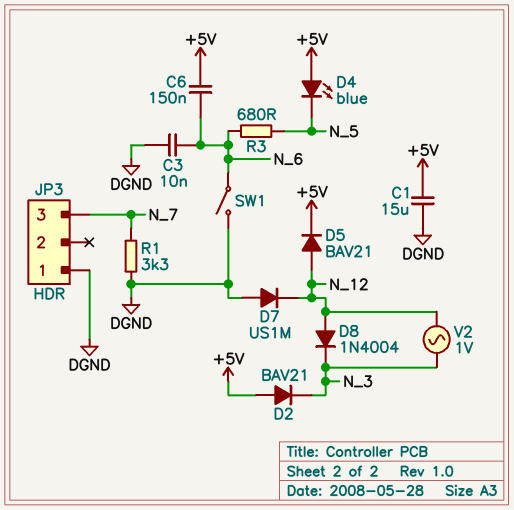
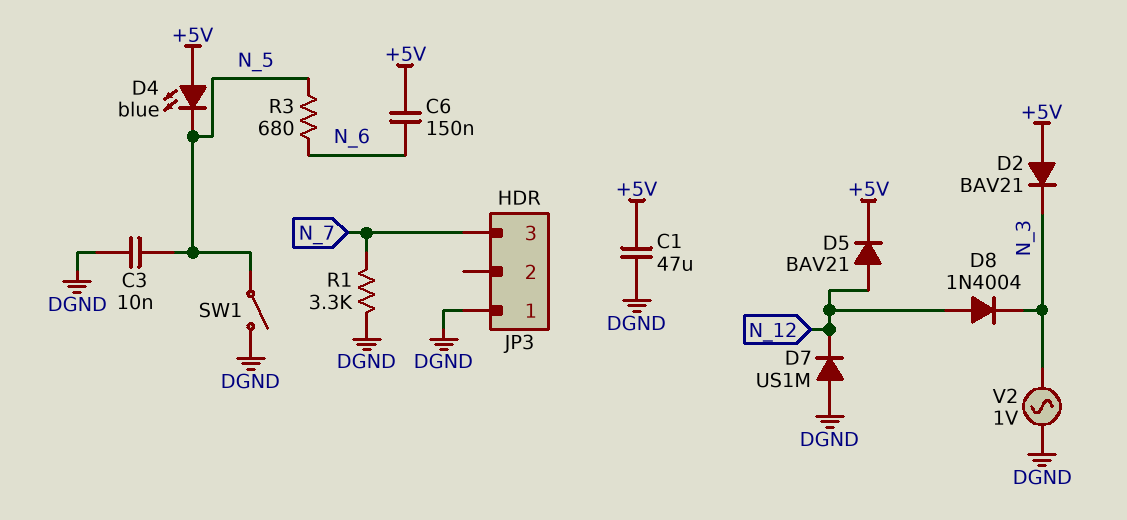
C1: 15uF (+5V, DGND) -> 47uF (+5V, DGND)
C3: 10nF (DGND, N_6) -> 10nF (DGND, N_5)
SW1: switch (DGND, N_6) -> switch (DGND, N_5)
V2: AC 1V (N_3, N_12) -> AC 1V (DGND, N_3)

